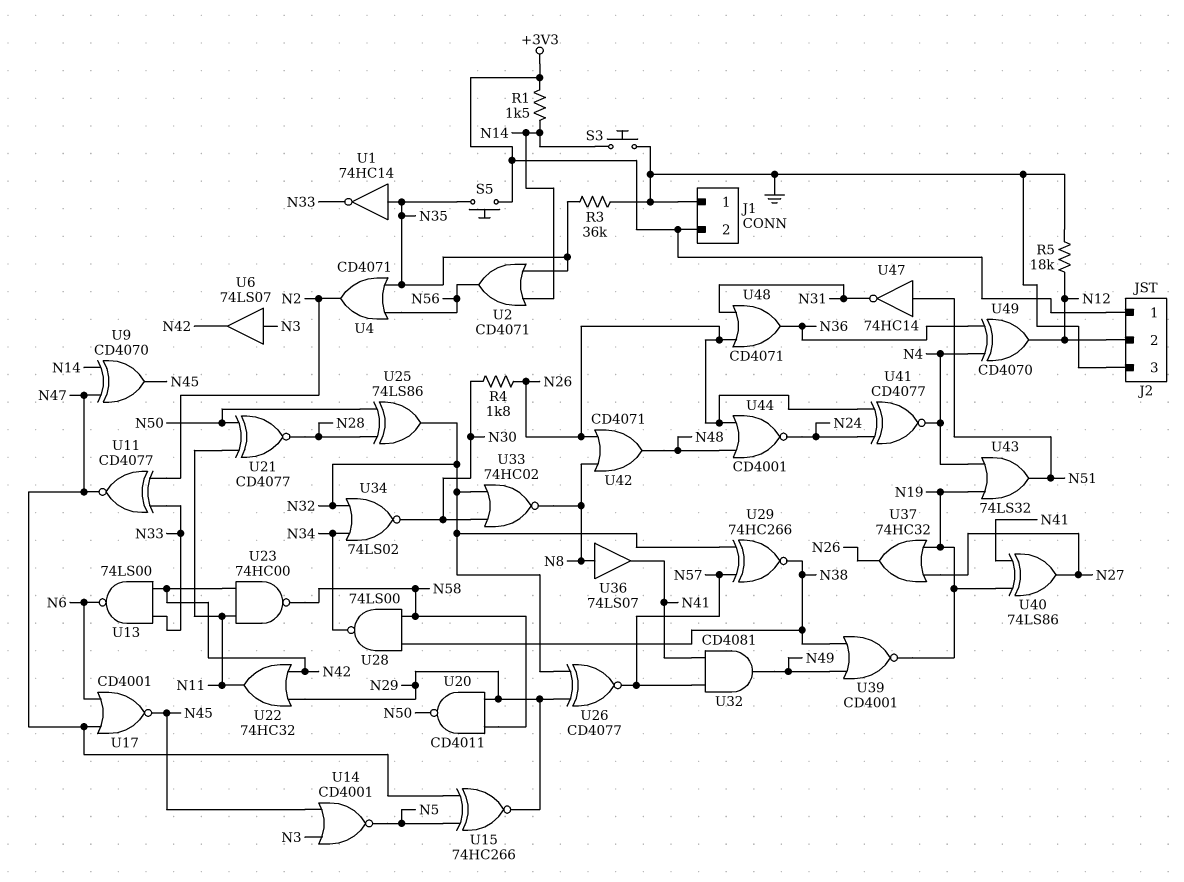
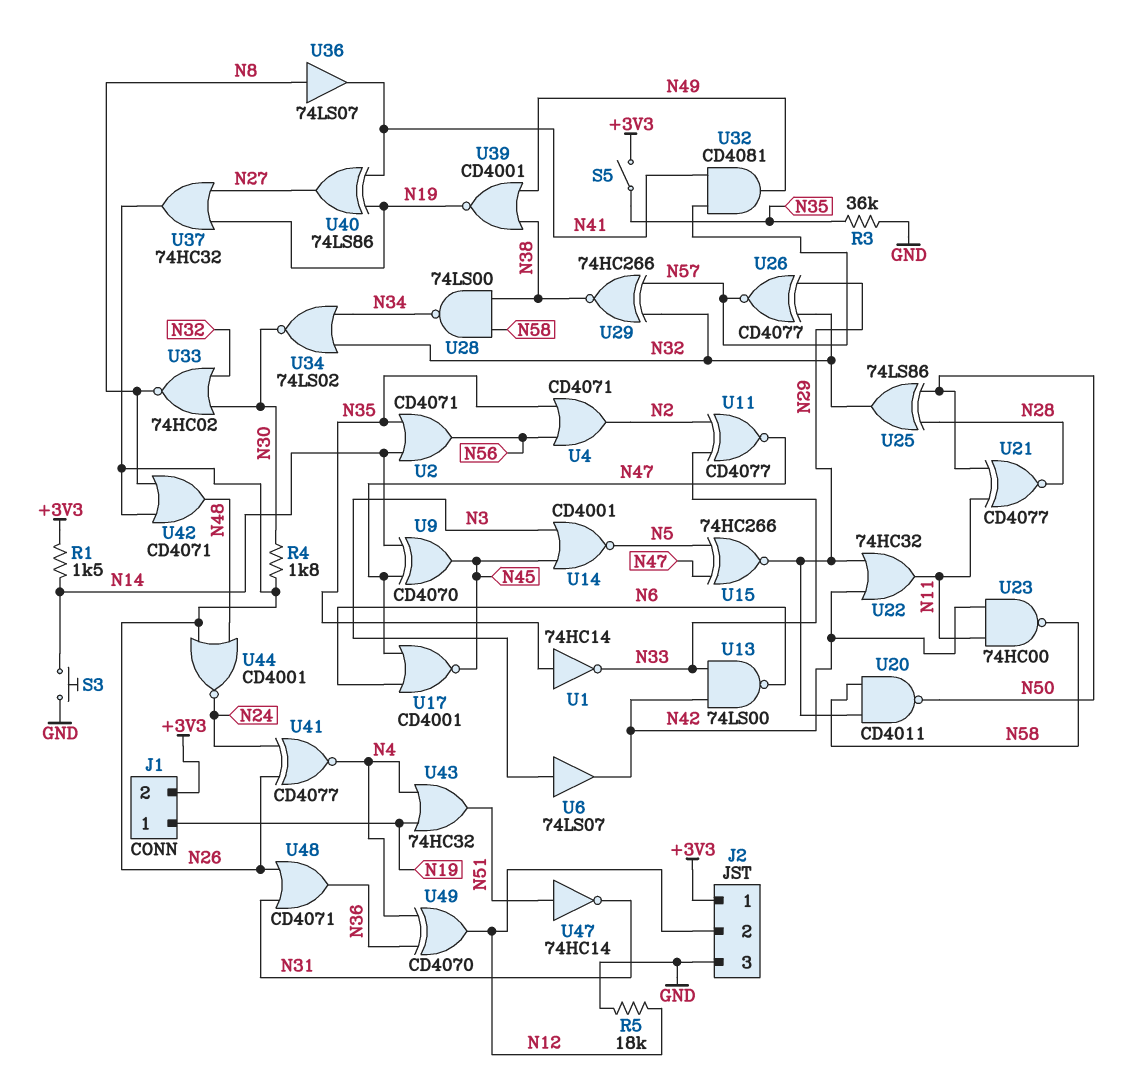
J1 pin 1: GND -> N19
S5: button (+3V3, N35) -> switch (+3V3, N35)
U43: OR 74LS32 (in N4, in N19, out N51) -> OR 74HC32 (in N4, in N19, out N51)

